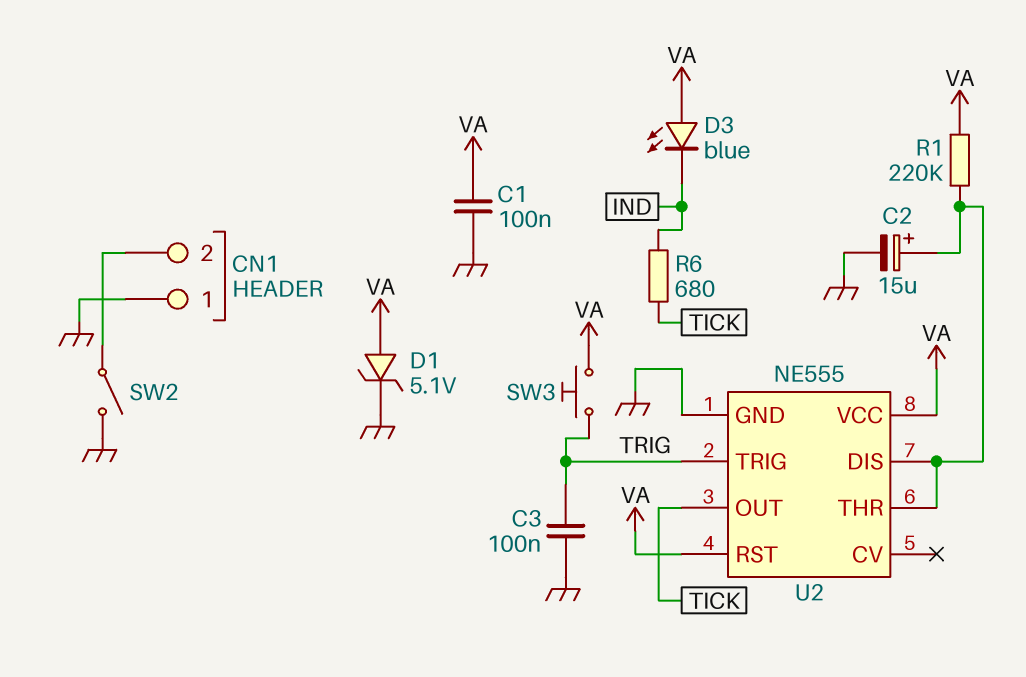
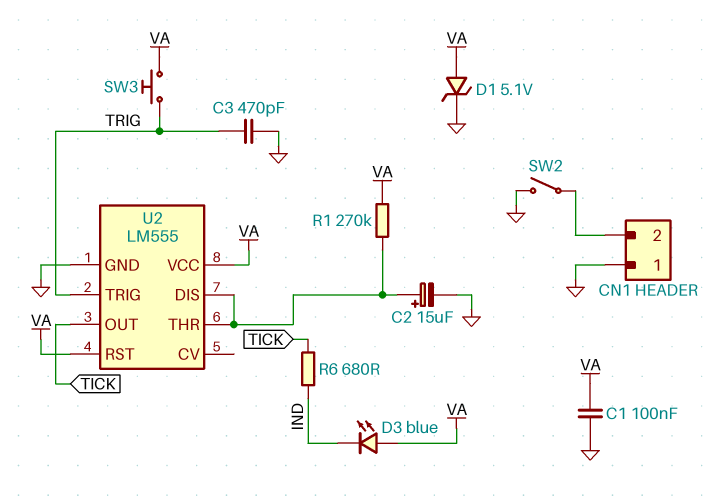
C3: 100nF (GND, TRIG) -> 470pF (GND, TRIG)
R1: 220k (U2/DIS, VA) -> 270k (U2/DIS, VA)
U2: NE555 -> LM555

